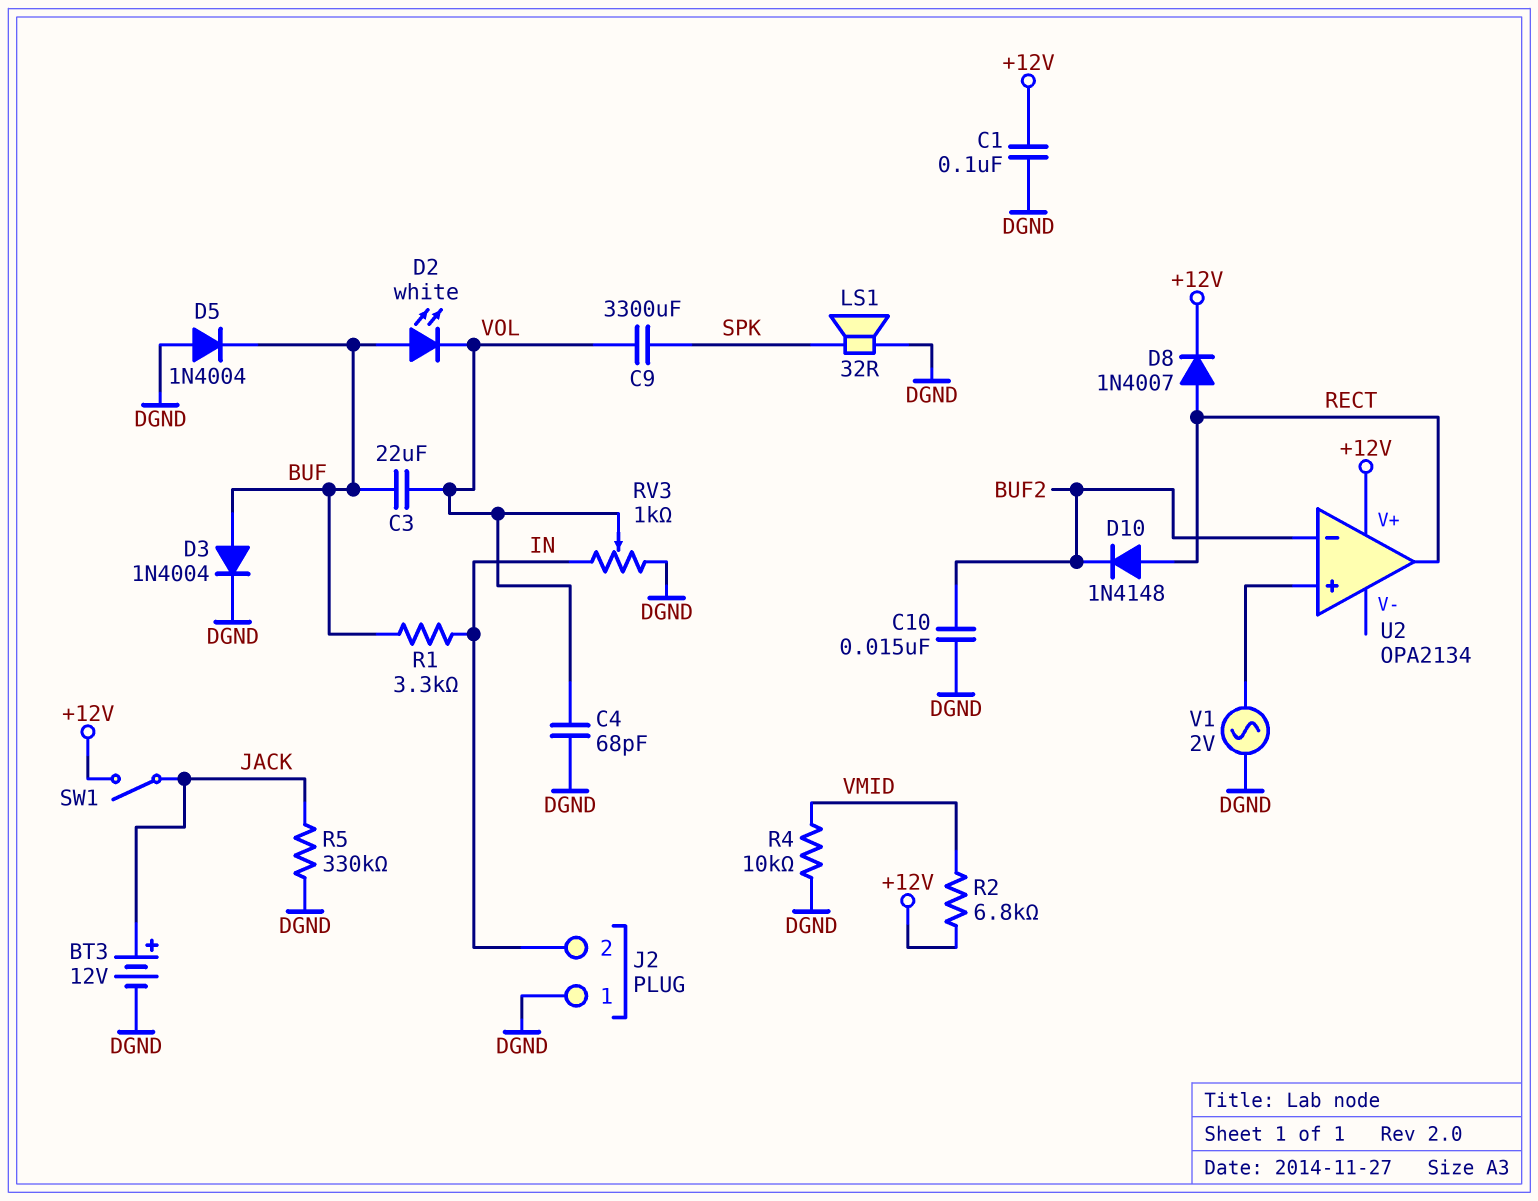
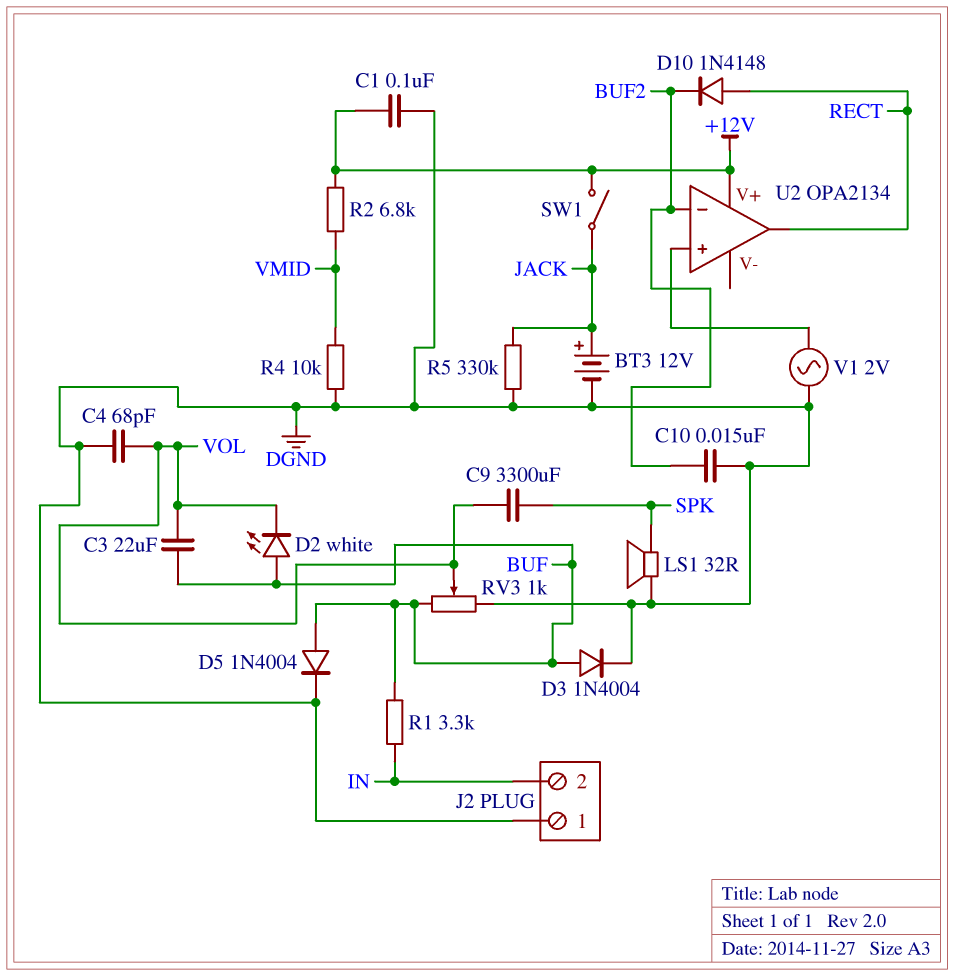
D5: diode 1N4004 (A DGND, K BUF) -> diode 1N4004 (A BUF, K DGND)
D8: diode 1N4007 (A RECT, K +12V) -> none
RV3: 1k (DGND, IN, wiper VOL) -> 1k (BUF, DGND, wiper VOL)

